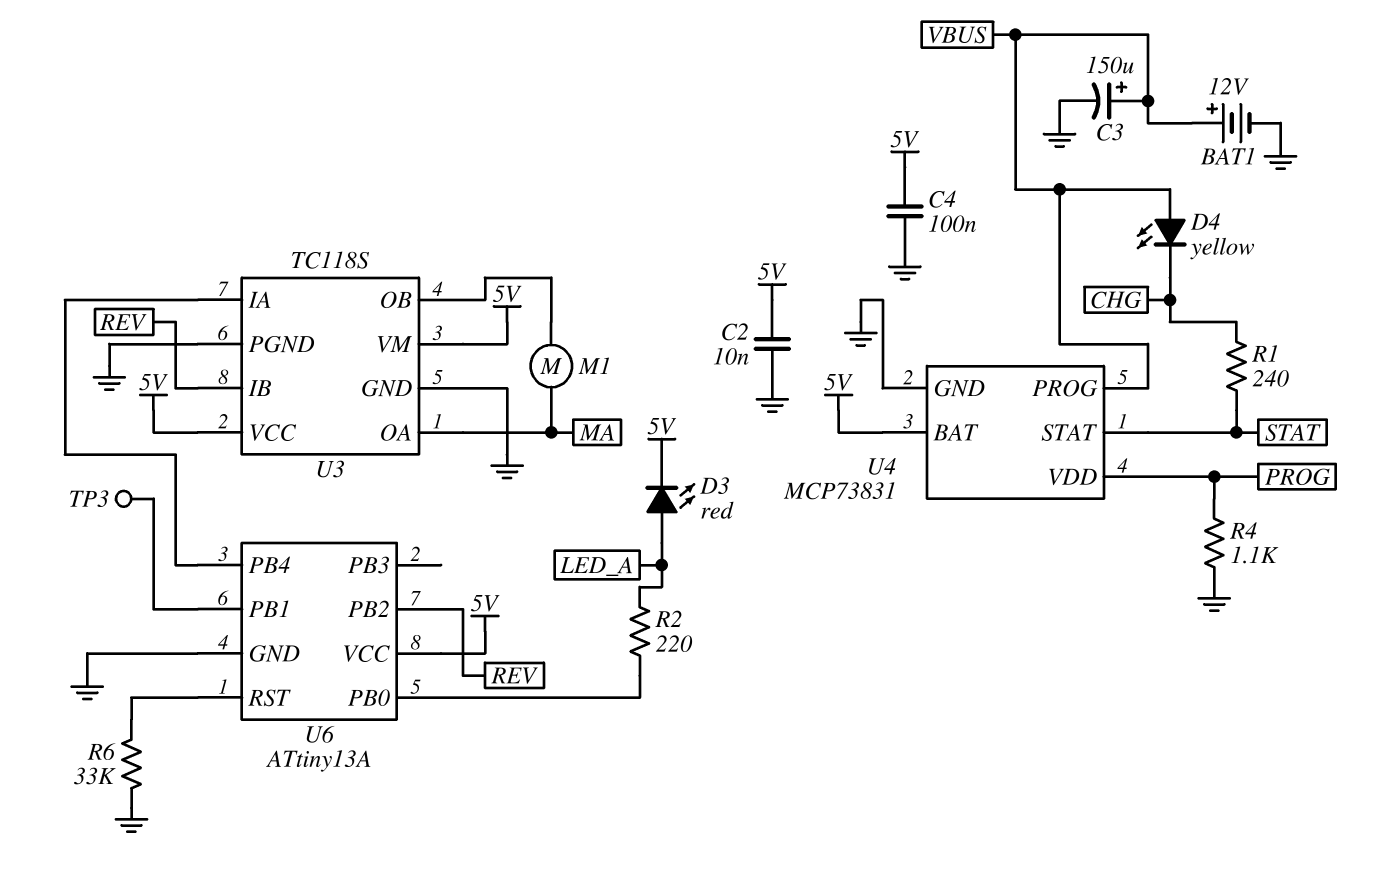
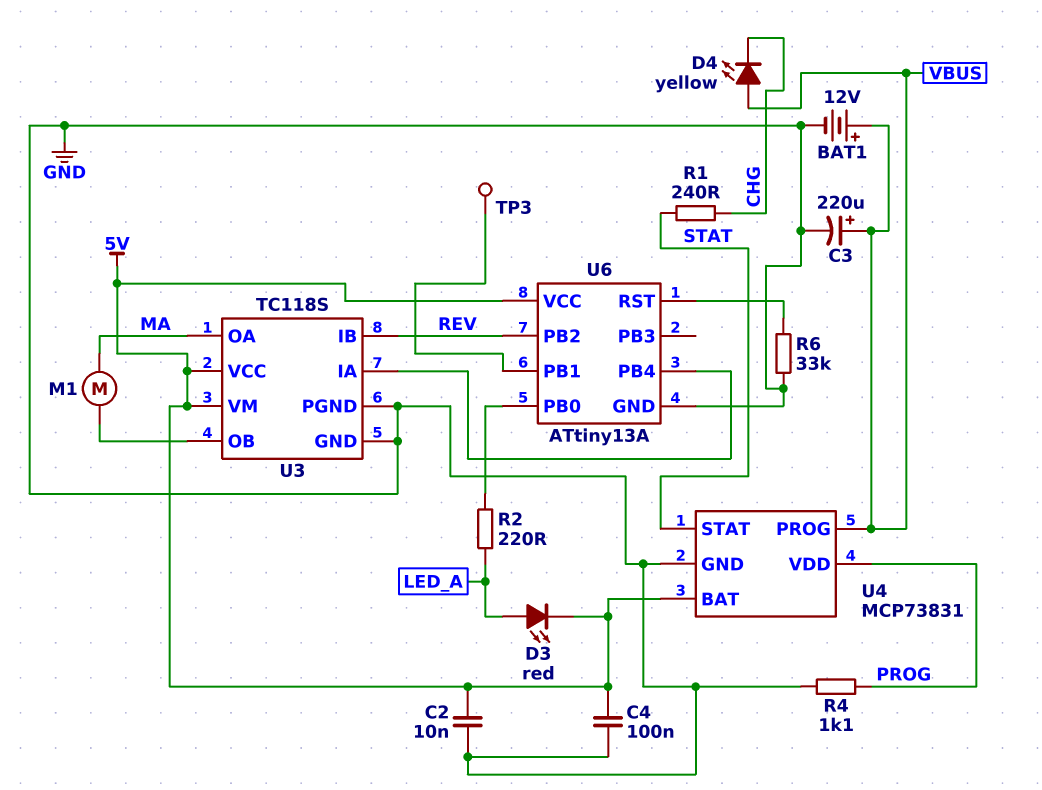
C3: 150uF (plus VBUS, minus GND) -> 220uF (plus VBUS, minus GND)

